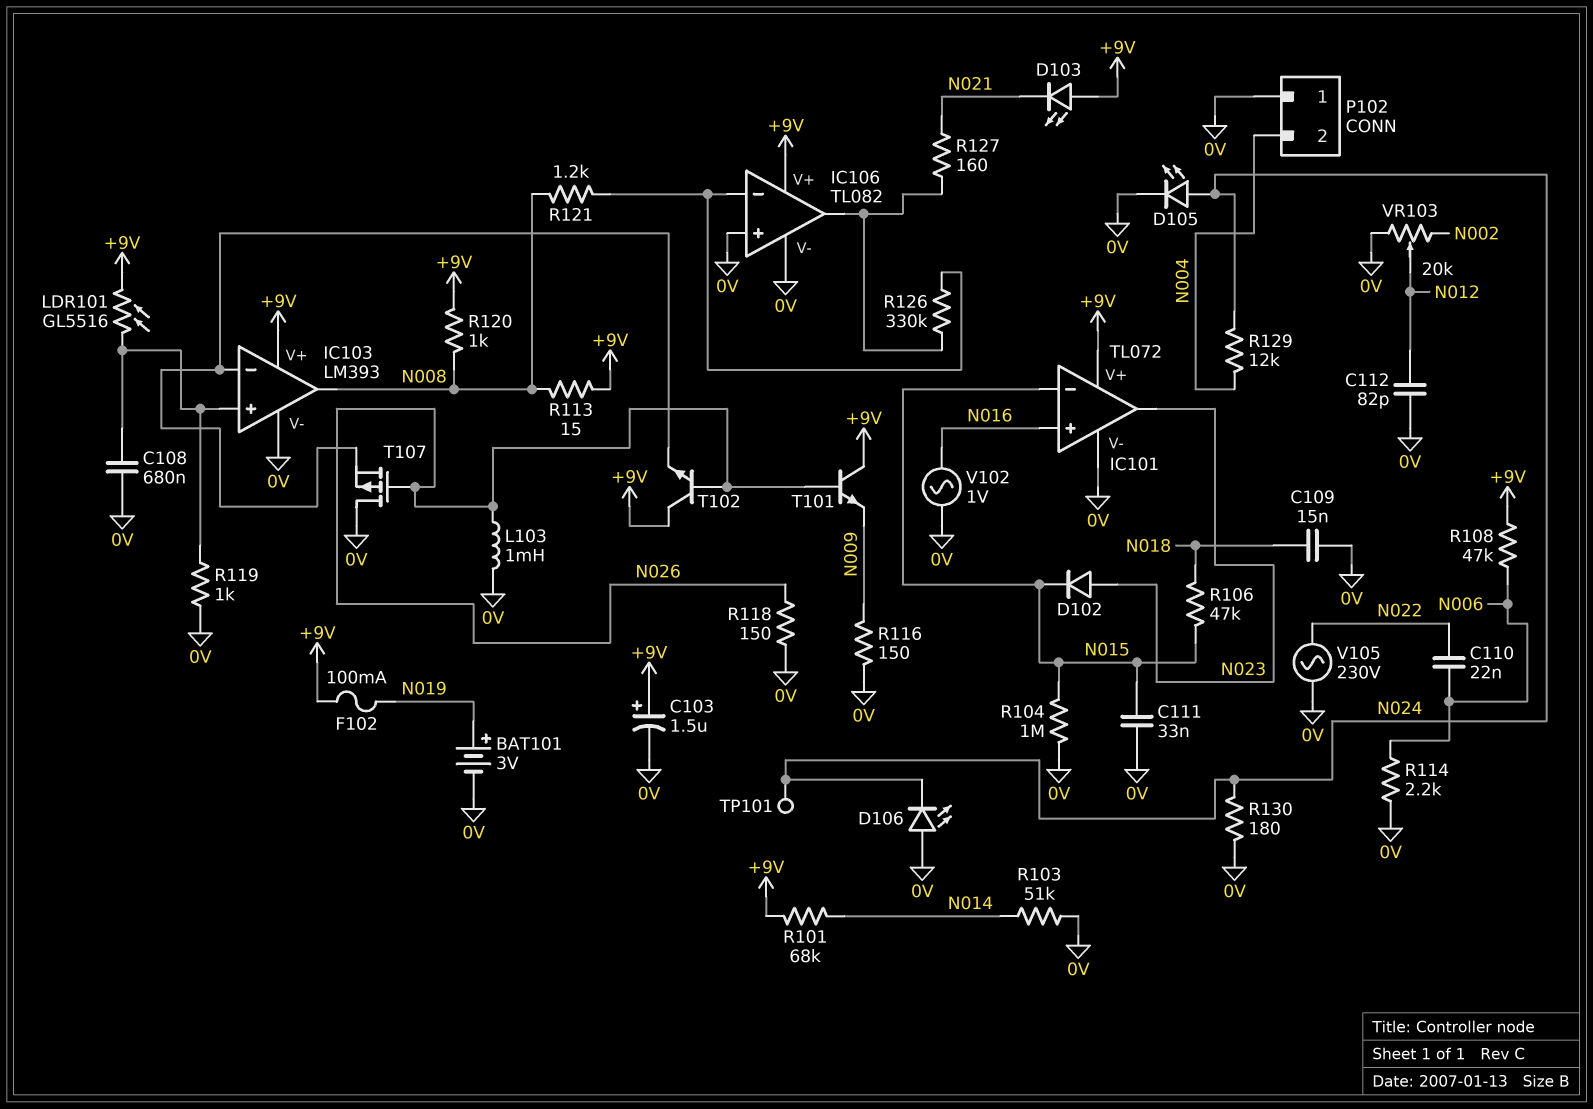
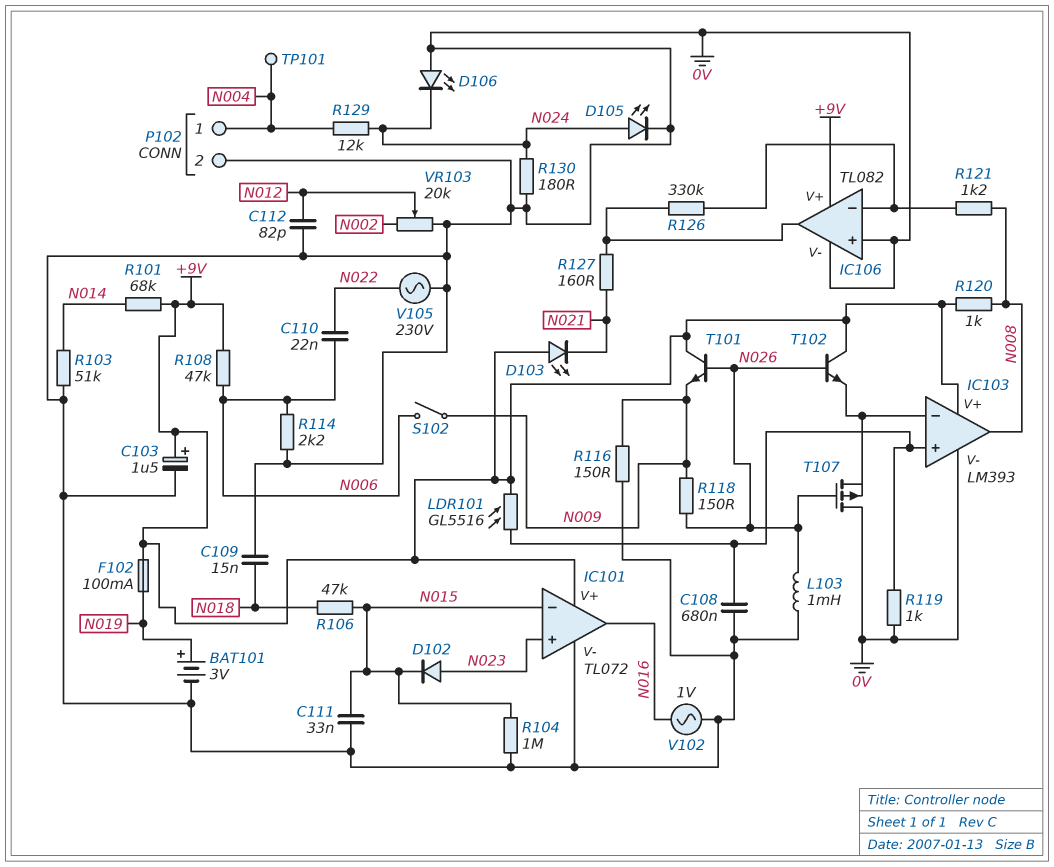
IC101 pin in+: N016 -> N023
IC101 pin out: N023 -> N016
P102 pin 1: 0V -> N004
P102 pin 2: N004 -> 0V
R113: 15 (+9V, N008) -> none
R118: 150 (0V, N026) -> 150 (N009, N026)
S102: none -> switch (N006, N009)
TP101: test point (N024) -> test point (N004)

